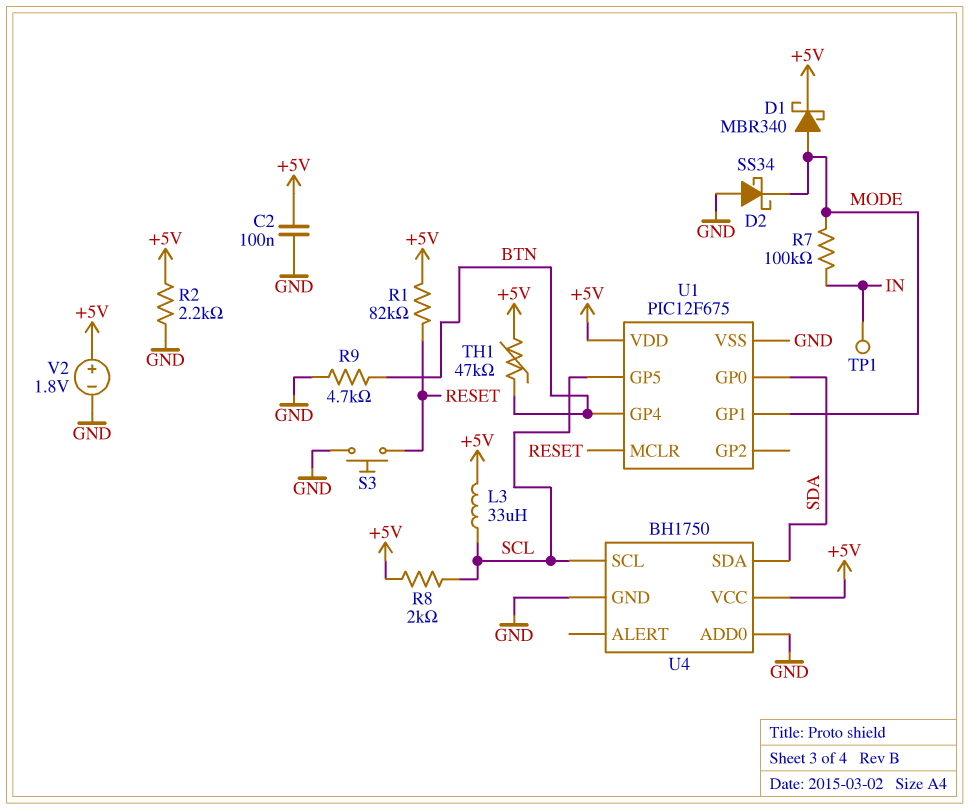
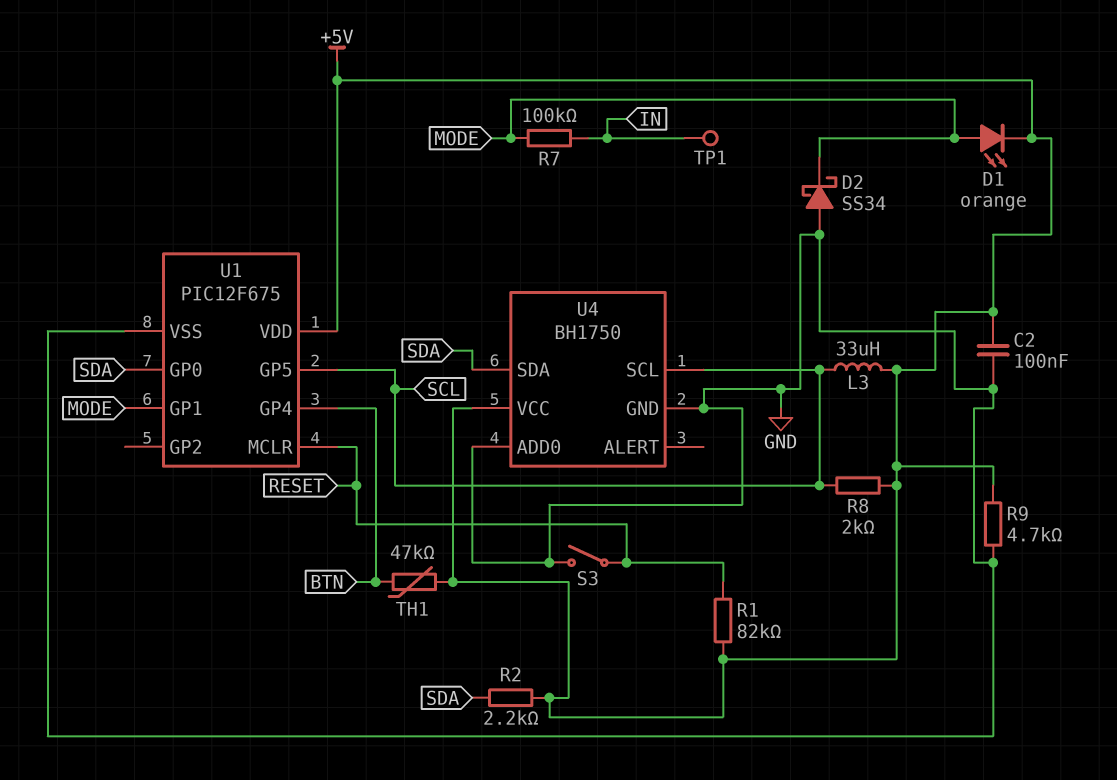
D1: schottky MBR340 (A MODE, K +5V) -> LED orange (A MODE, K +5V)
R2: 2.2k (+5V, GND) -> 2.2k (+5V, SDA)
R9: 4.7k (BTN, GND) -> 4.7k (+5V, GND)
S3: button (GND, RESET) -> switch (GND, RESET)
V2: 1.8V (plus +5V, minus GND) -> none

